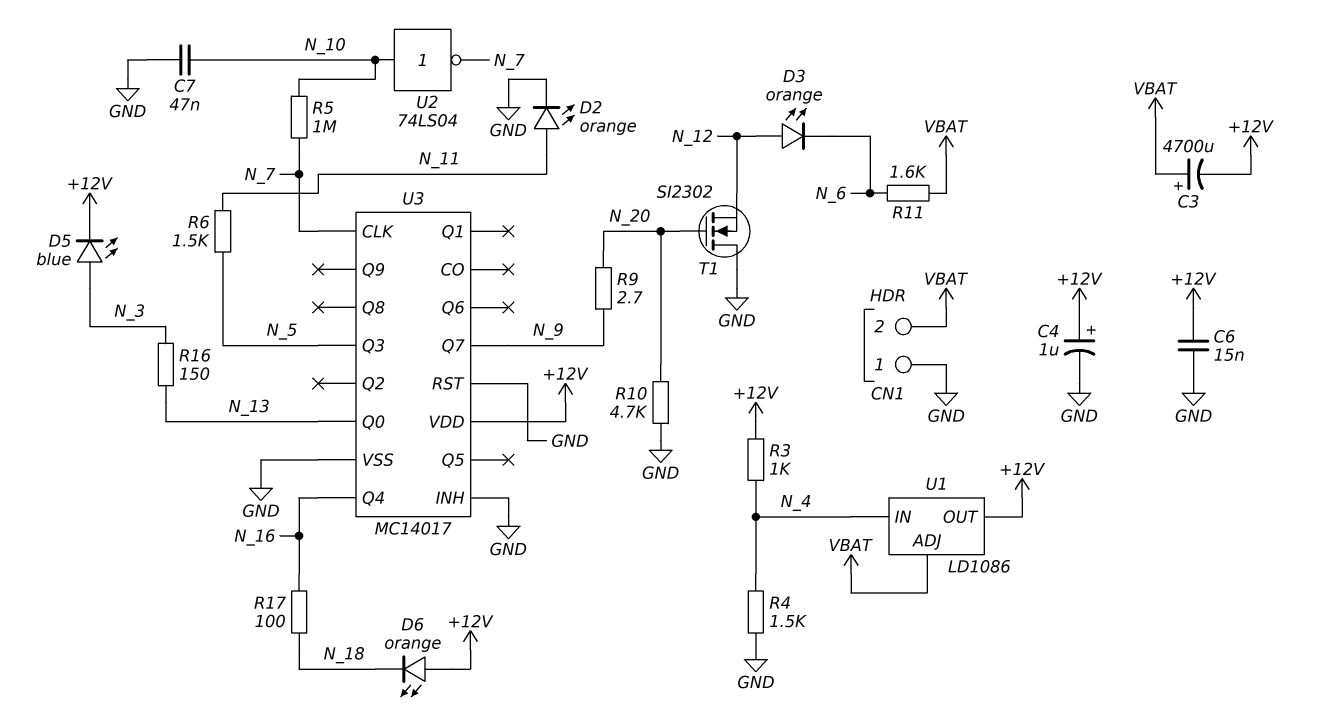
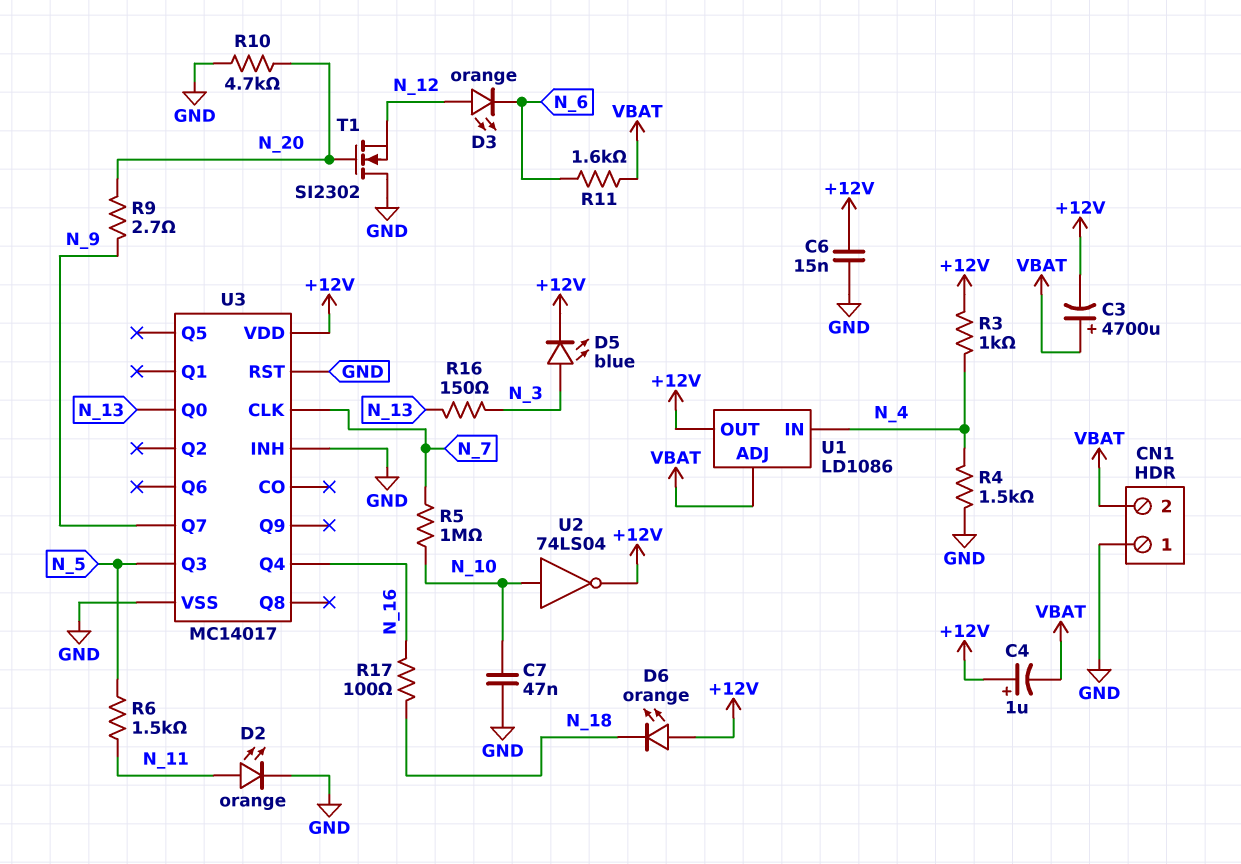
C4: 1uF (plus +12V, minus GND) -> 1uF (plus +12V, minus VBAT)
U2: NOT 74LS04 (in N_10, out N_7) -> NOT 74LS04 (in N_10, out +12V)

